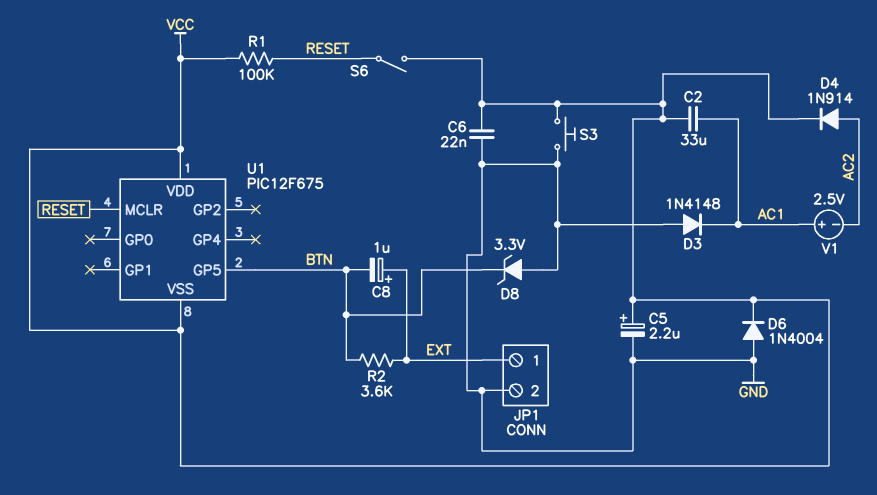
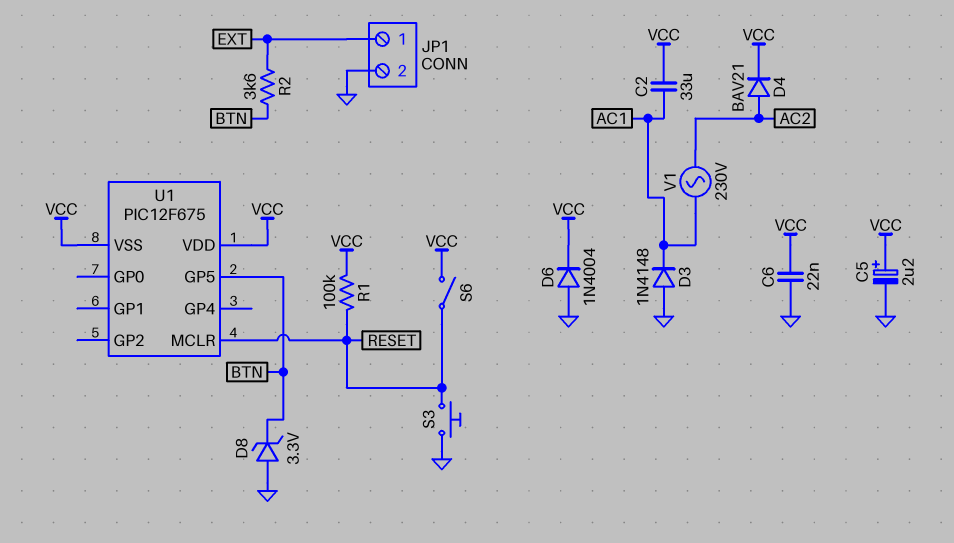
C8: 1uF (plus EXT, minus BTN) -> none
D4: diode 1N914 (A AC2, K VCC) -> diode BAV21 (A AC2, K VCC)
S3: button (GND, VCC) -> button (GND, RESET)
V1: 2.5V (plus AC1, minus AC2) -> AC 230V (AC1, AC2)

